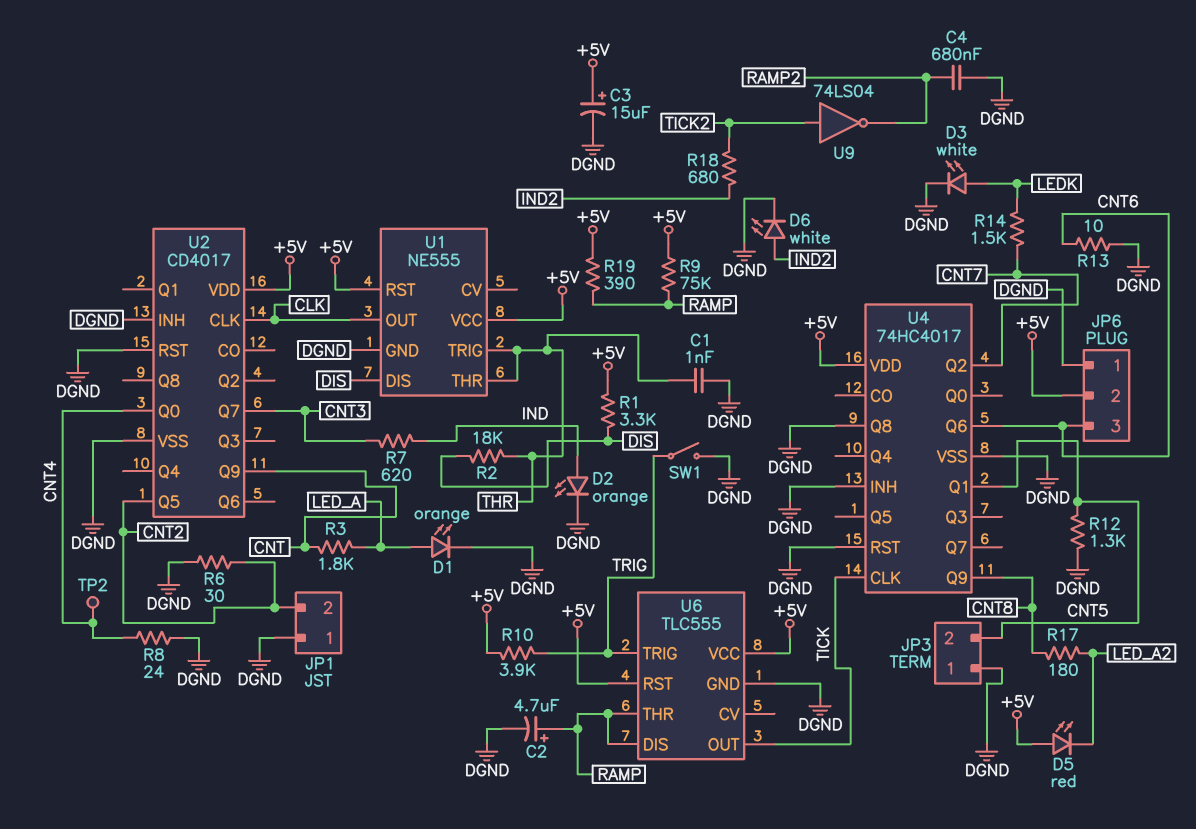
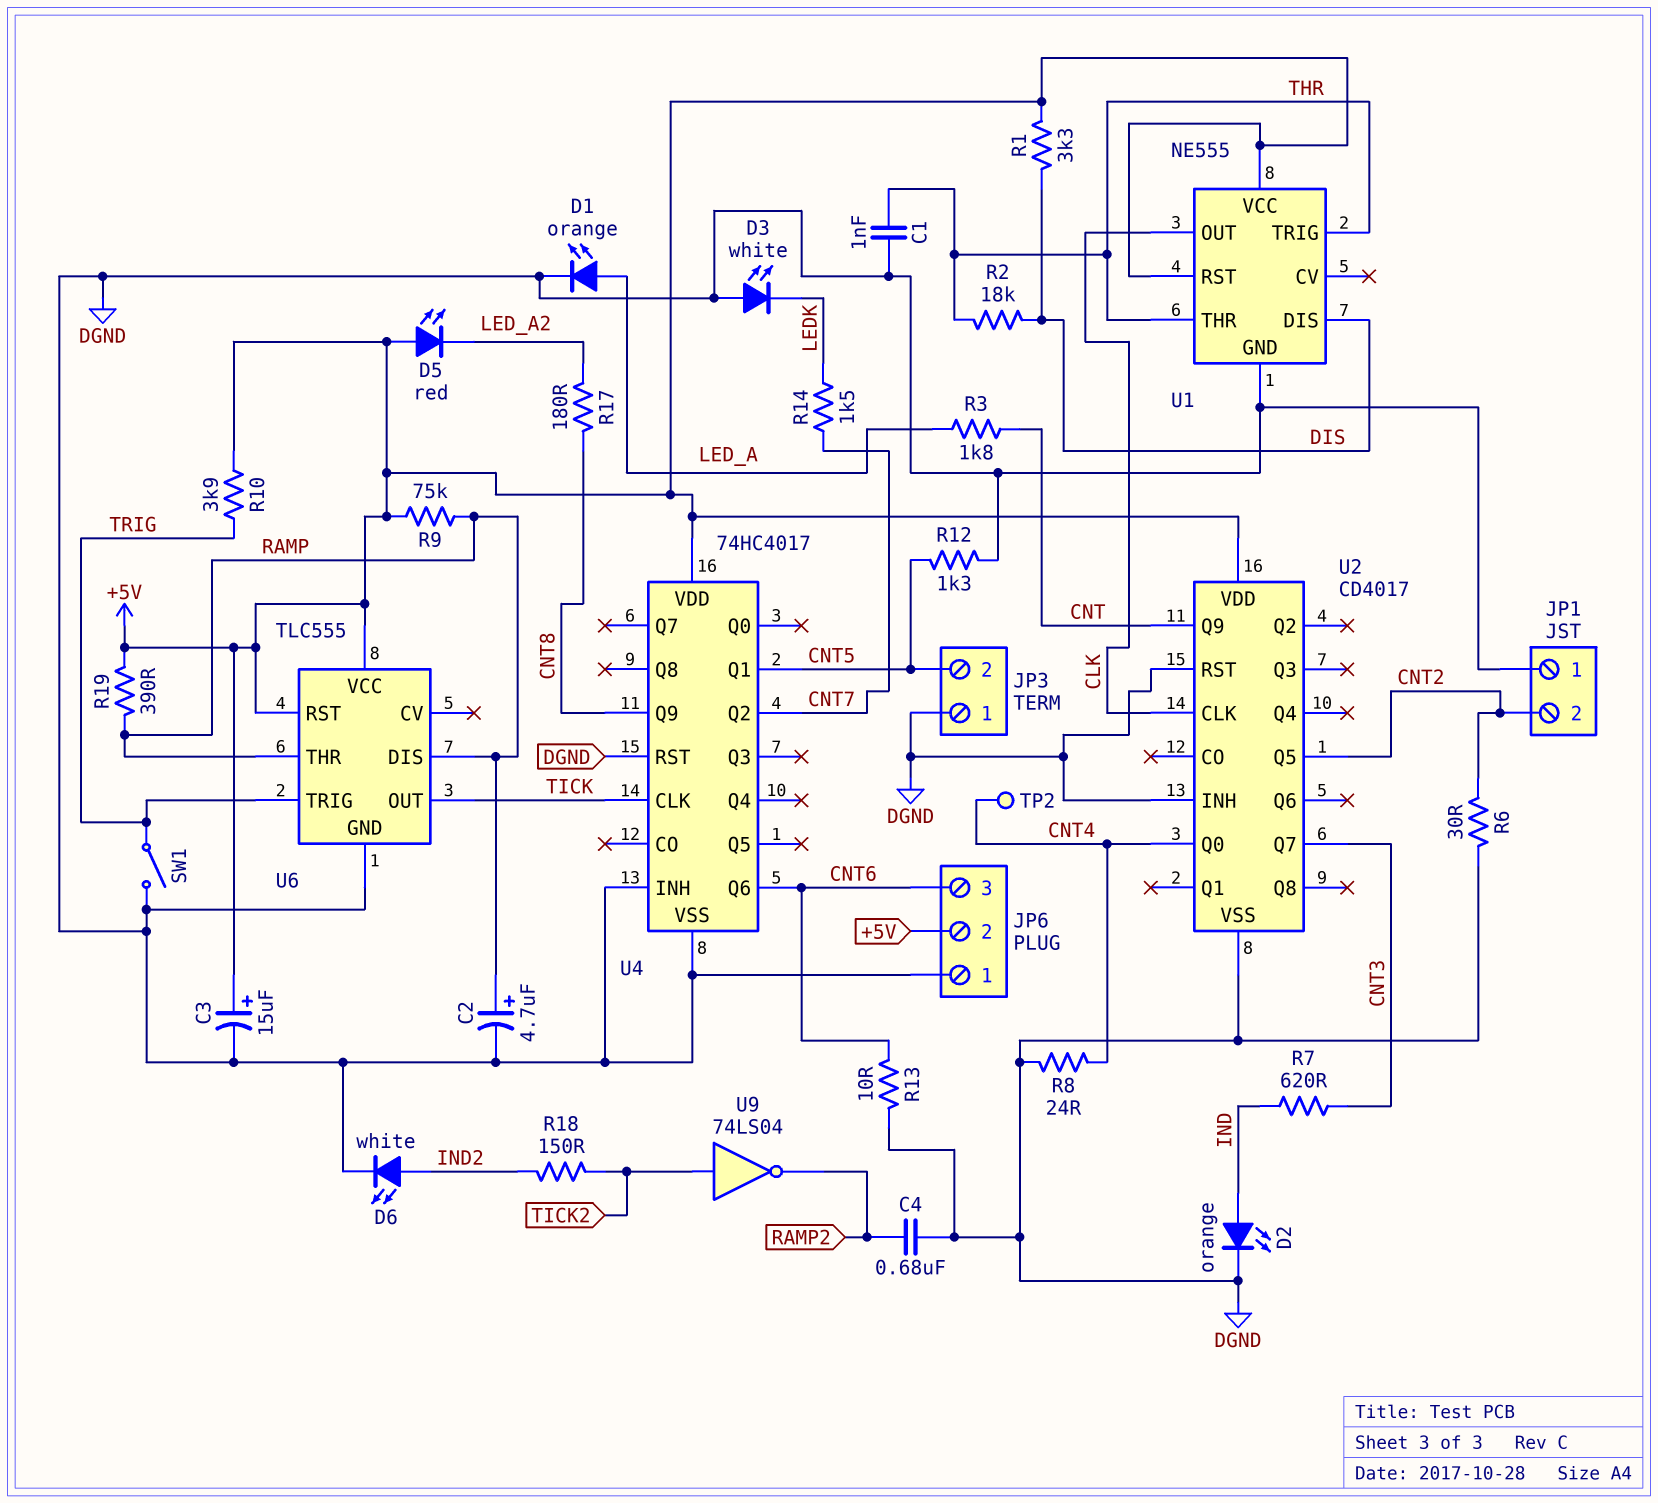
D3: LED white (A LEDK, K DGND) -> LED white (A DGND, K LEDK)
R18: 680 (IND2, TICK2) -> 150 (IND2, TICK2)
U4 pin Q8: DGND -> none

